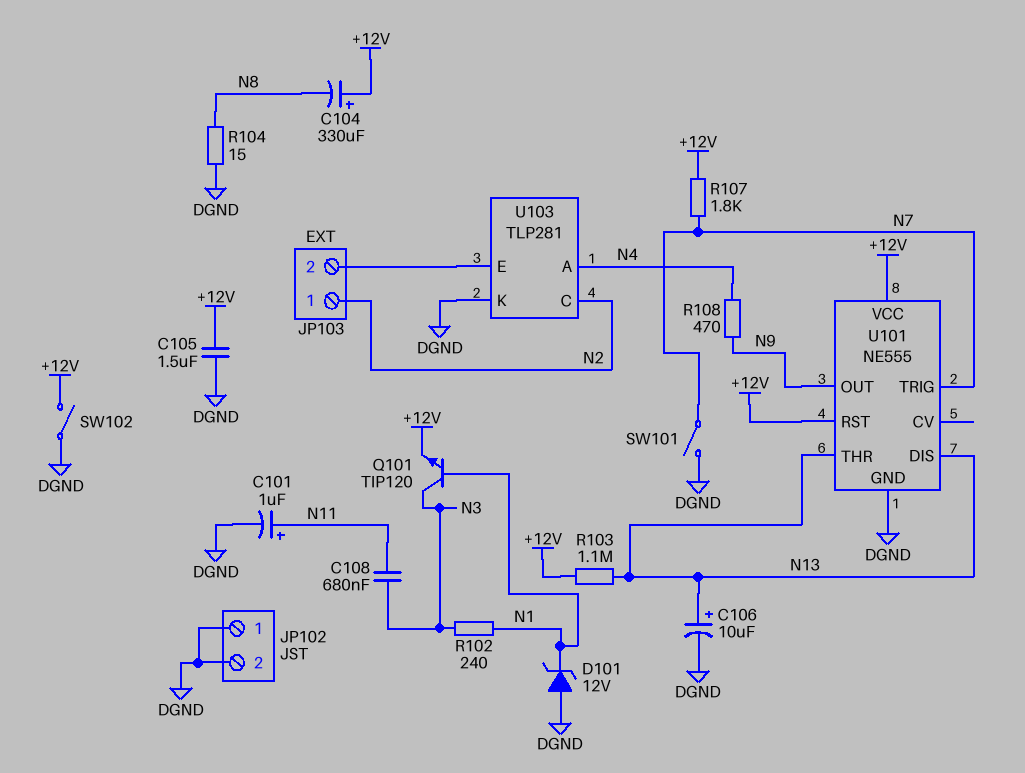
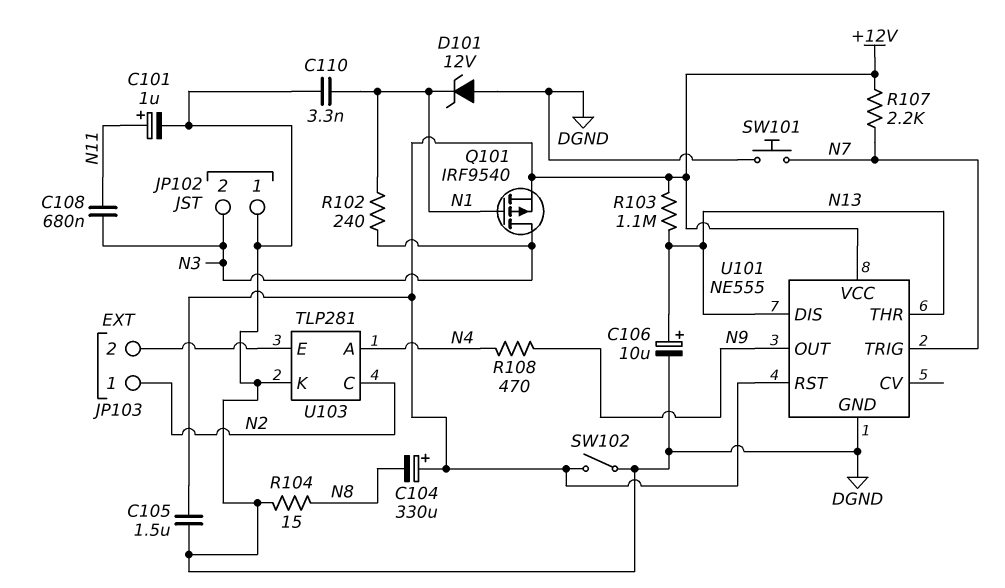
C110: none -> 3.3nF (DGND, N1)
JP102 pin 2: DGND -> N3
Q101: NPN TIP120 (B N1, C N3, E +12V) -> PMOS IRF9540 (G N1, D N3, S +12V)
R107: 1.8k (+12V, N7) -> 2.2k (+12V, N7)
SW101: switch (DGND, N7) -> button (DGND, N7)

